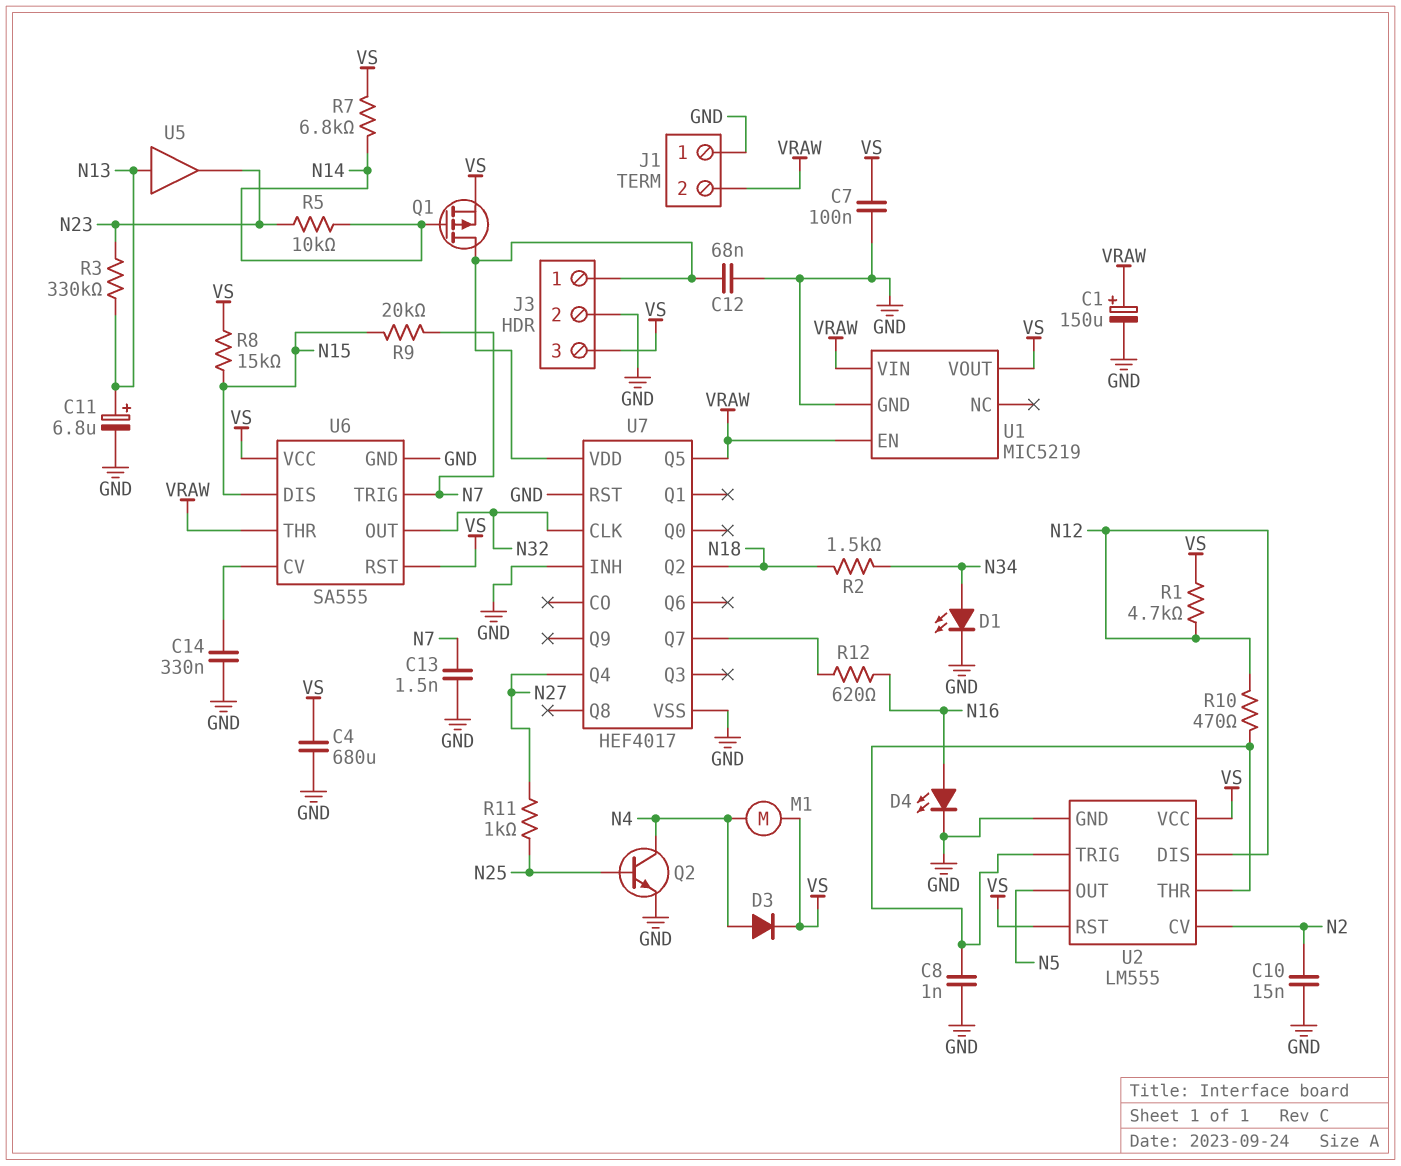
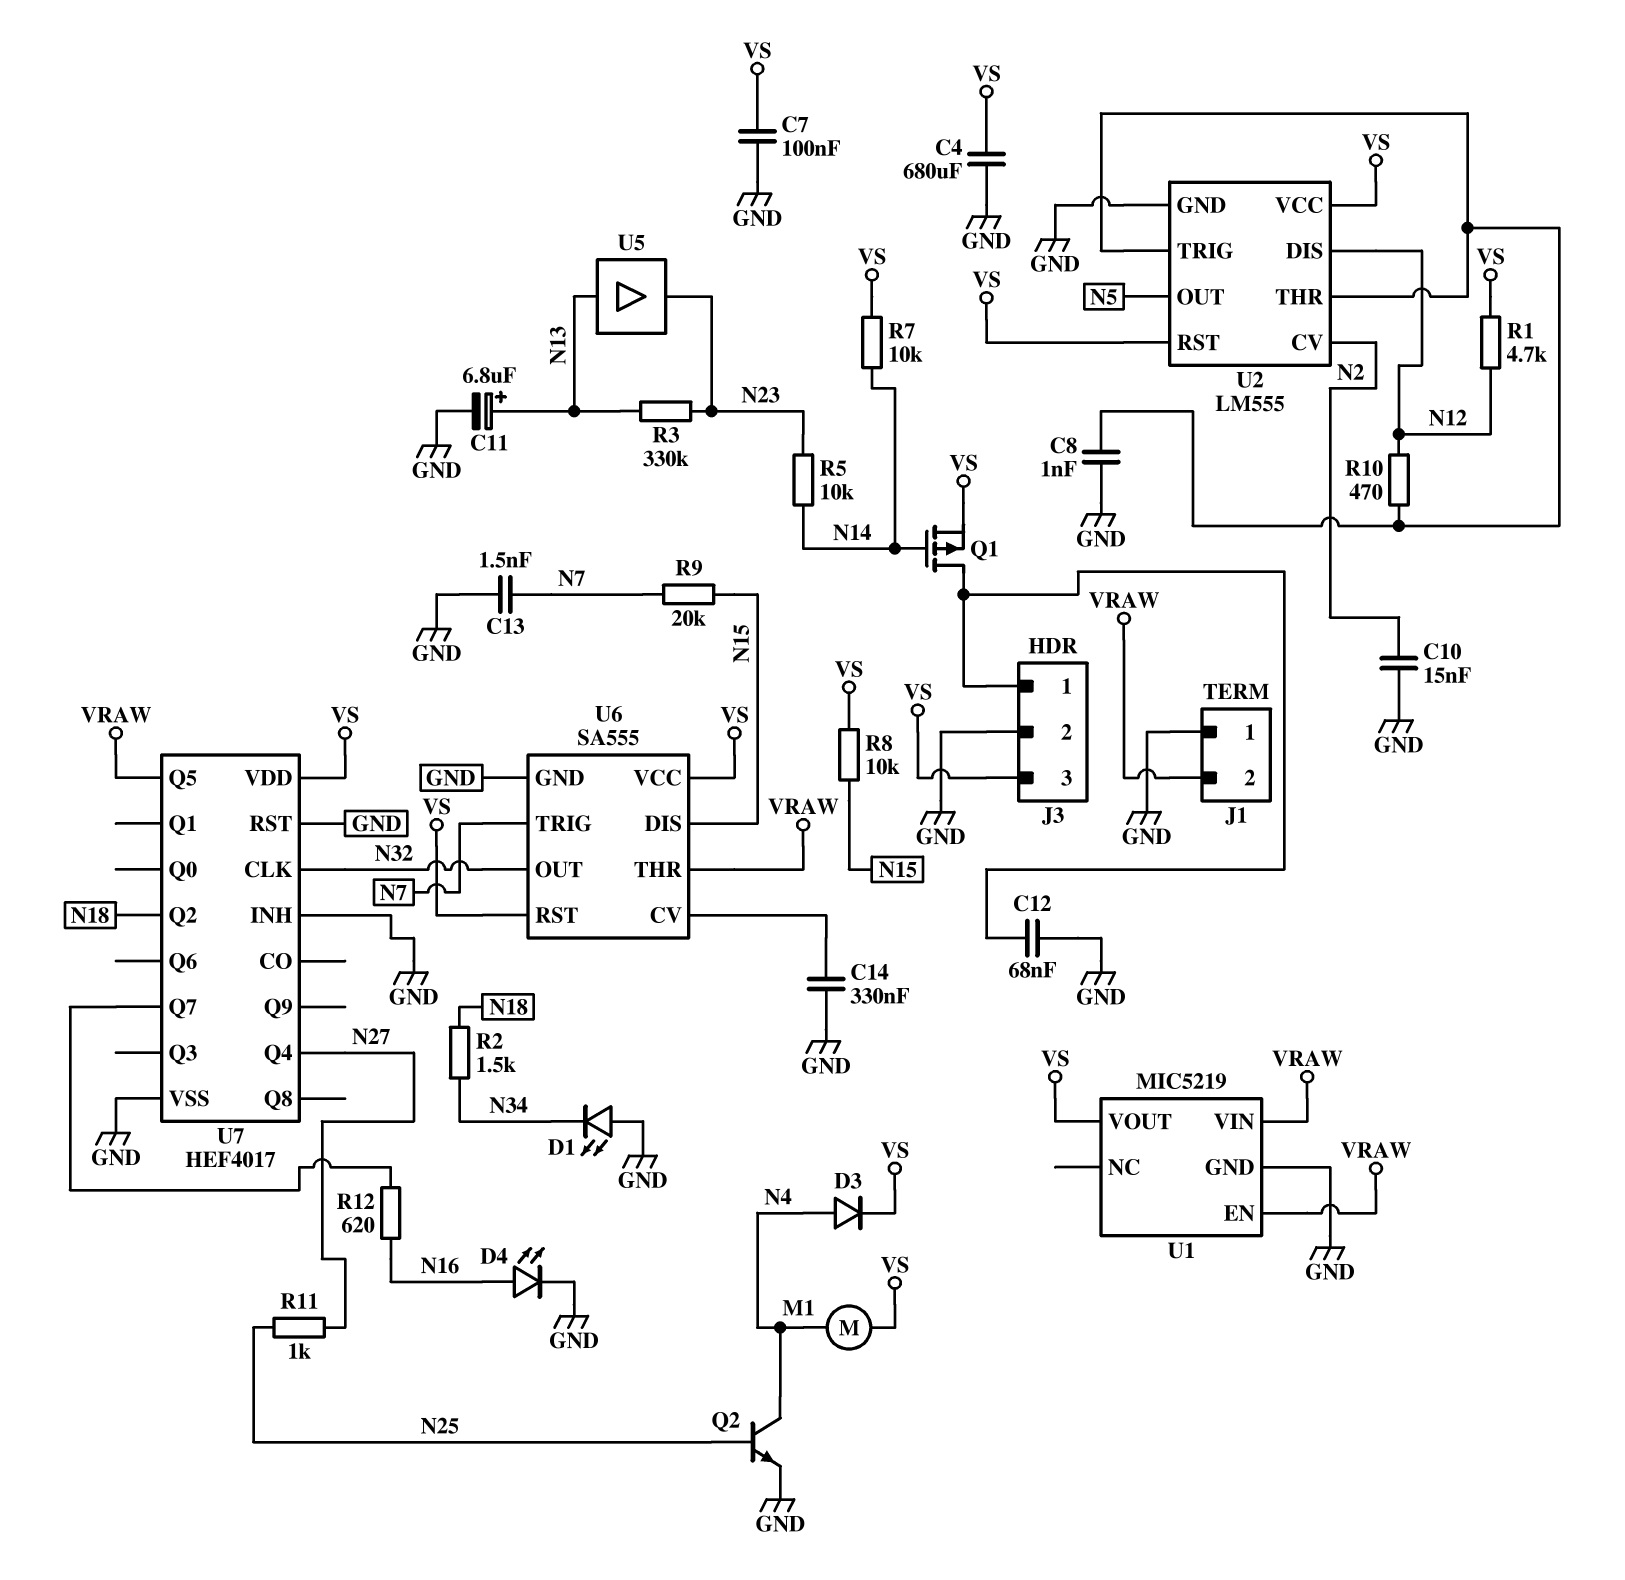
C1: 150uF (plus VRAW, minus GND) -> none
D1: LED (A N34, K GND) -> LED (A GND, K N34)
R7: 6.8k (N14, VS) -> 10k (N14, VS)
R8: 15k (N15, VS) -> 10k (N15, VS)
U7 pin VDD: J3/1 -> VS

